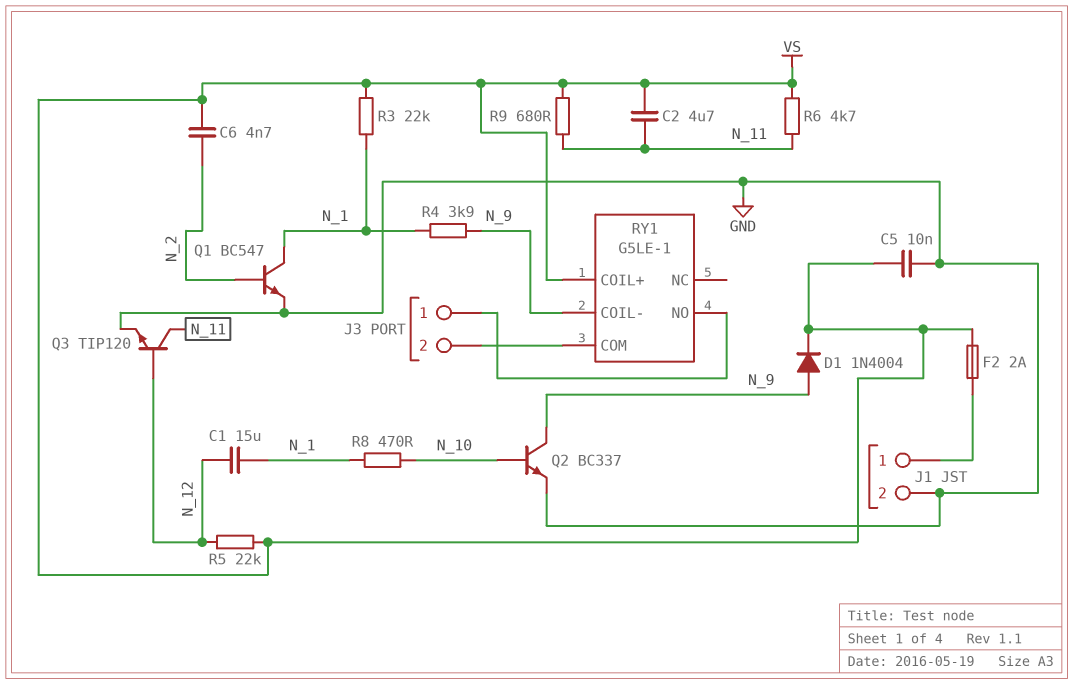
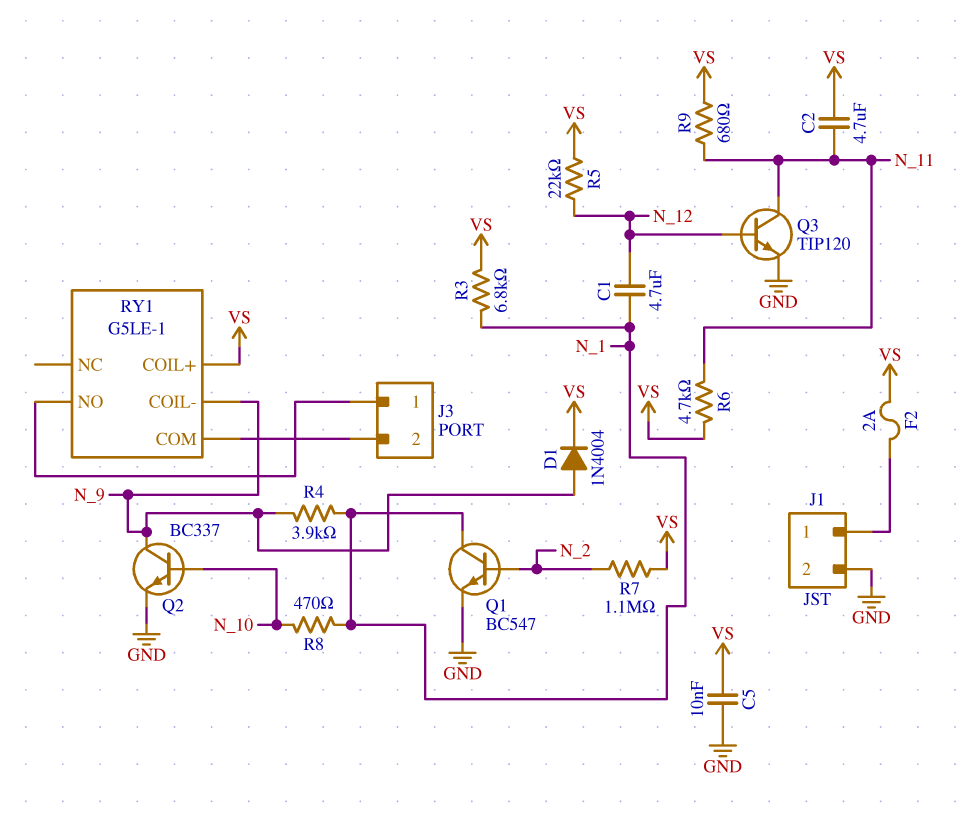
C1: 15uF (N_1, N_12) -> 4.7uF (N_1, N_12)
C6: 4.7nF (N_2, VS) -> none
R3: 22k (N_1, VS) -> 6.8k (N_1, VS)
R7: none -> 1.1M (N_2, VS)

